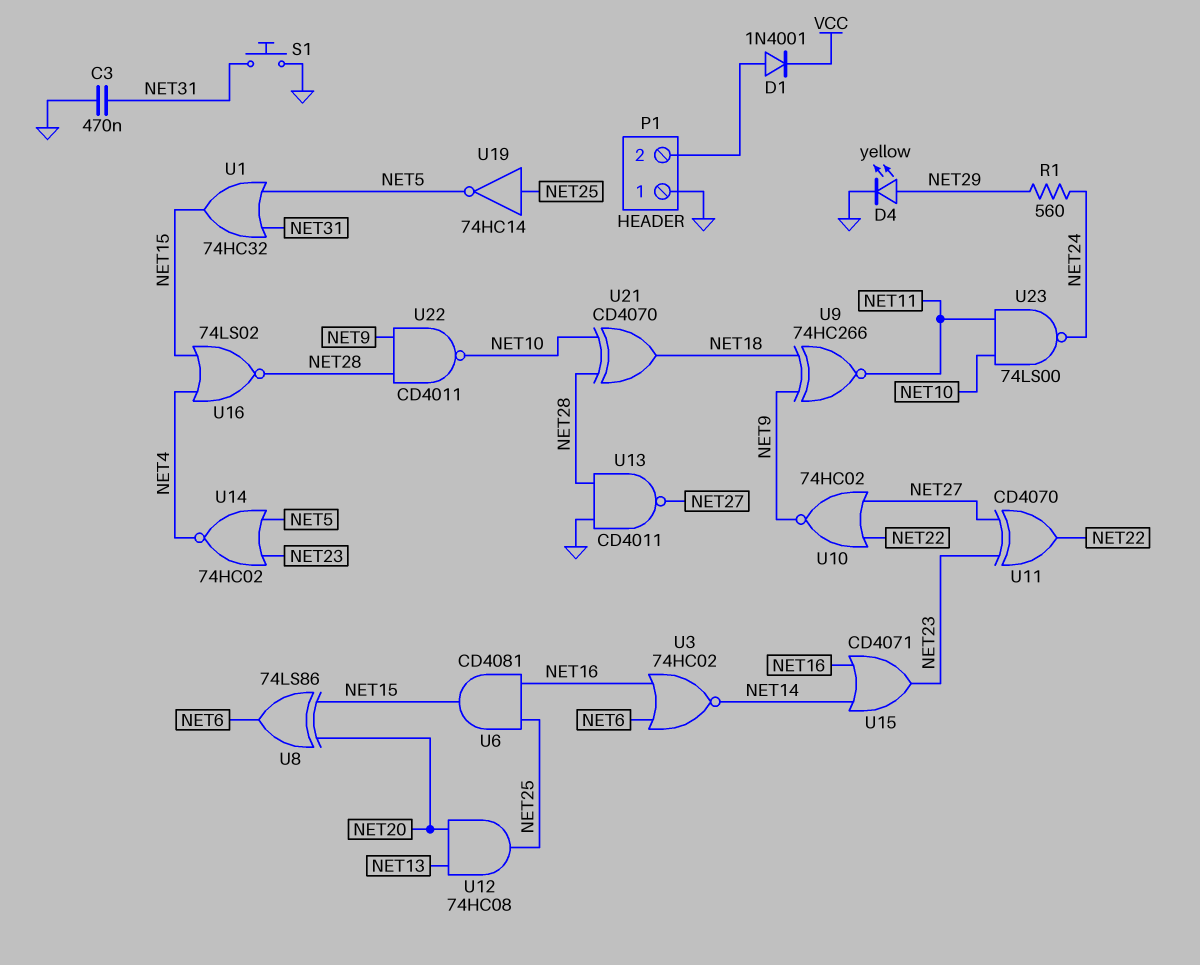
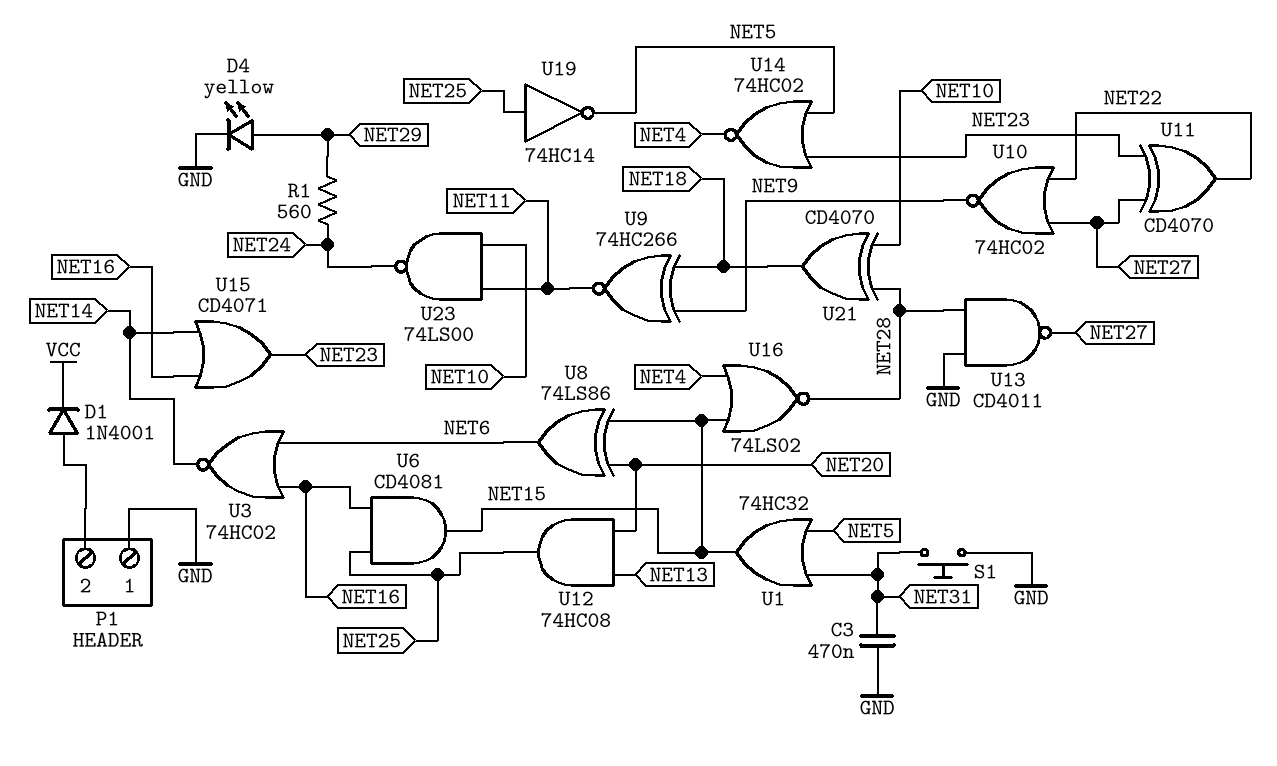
U22: NAND CD4011 (in NET9, in NET28, out NET10) -> none

